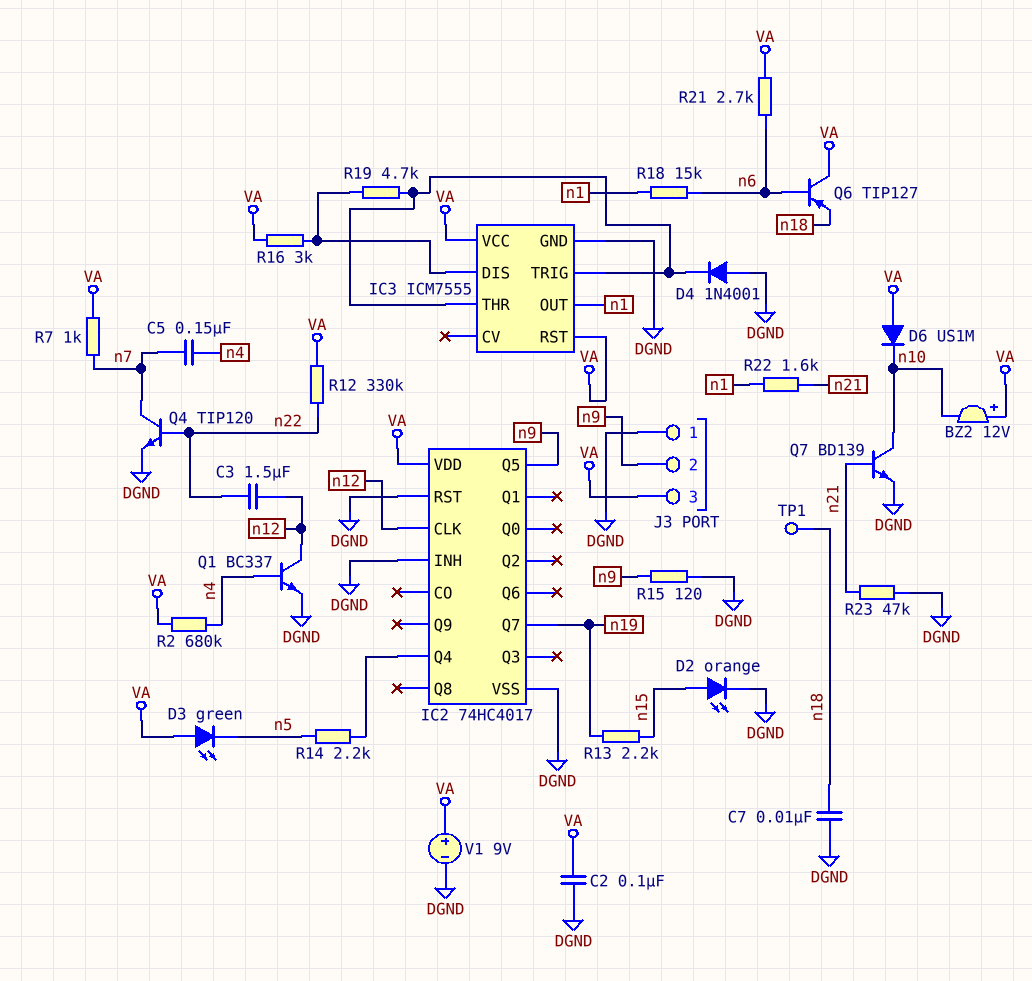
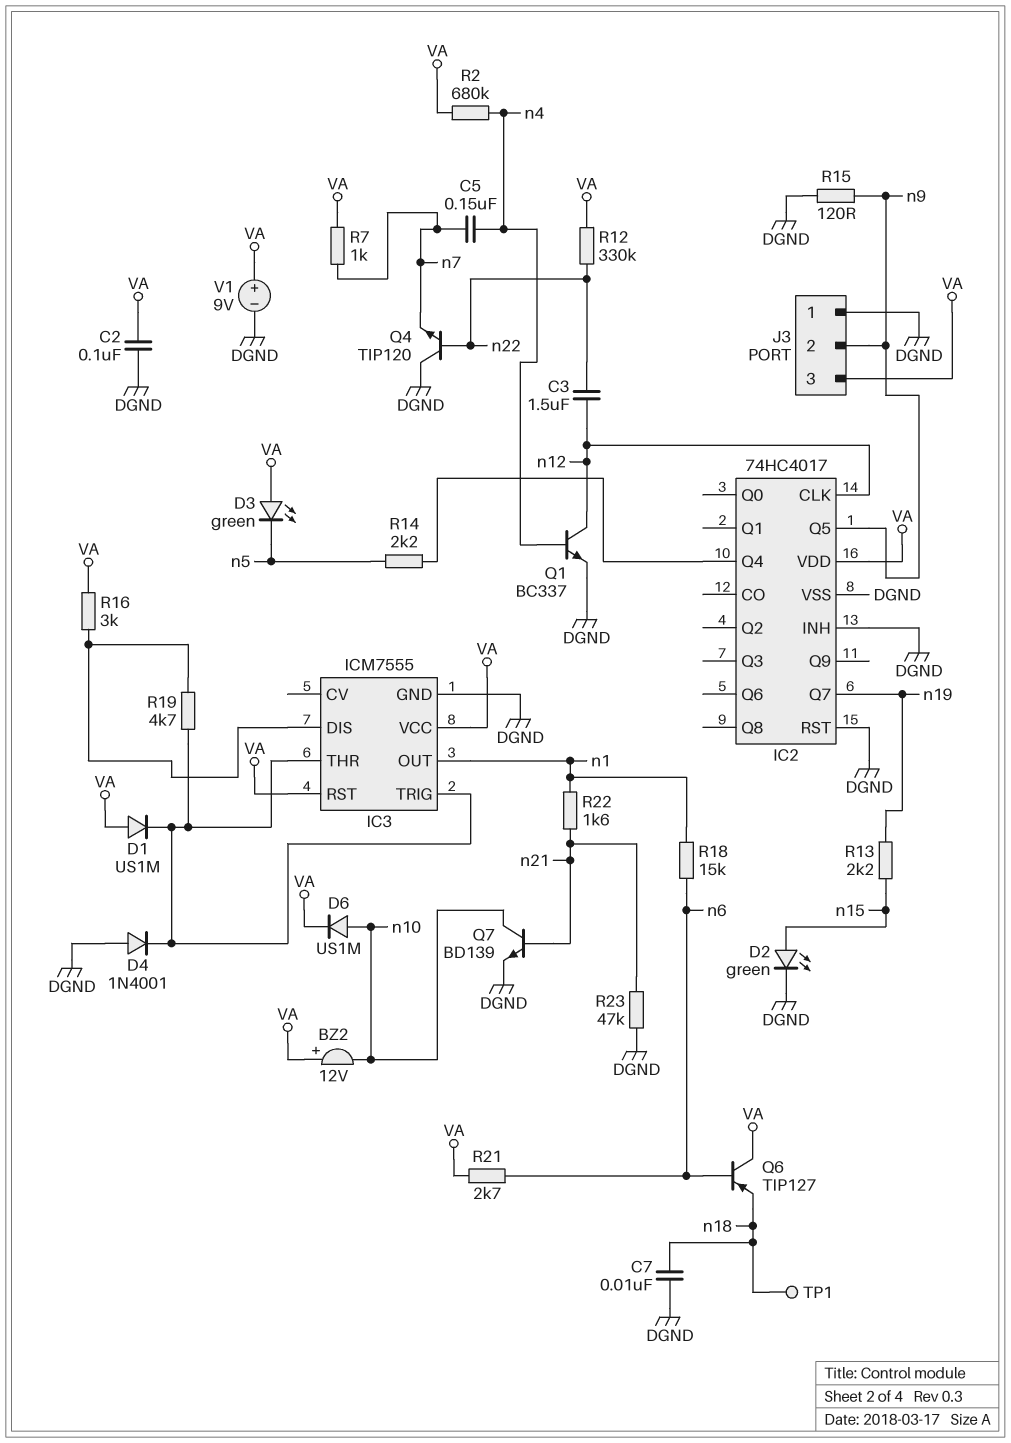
D1: none -> diode US1M (A VA, K IC3/THR)
D2: LED orange (A n15, K DGND) -> LED green (A n15, K DGND)
D6: diode US1M (A VA, K n10) -> diode US1M (A n10, K VA)
Q4: NPN TIP120 (B n22, C n7, E DGND) -> NPN TIP120 (B n22, C DGND, E n7)

